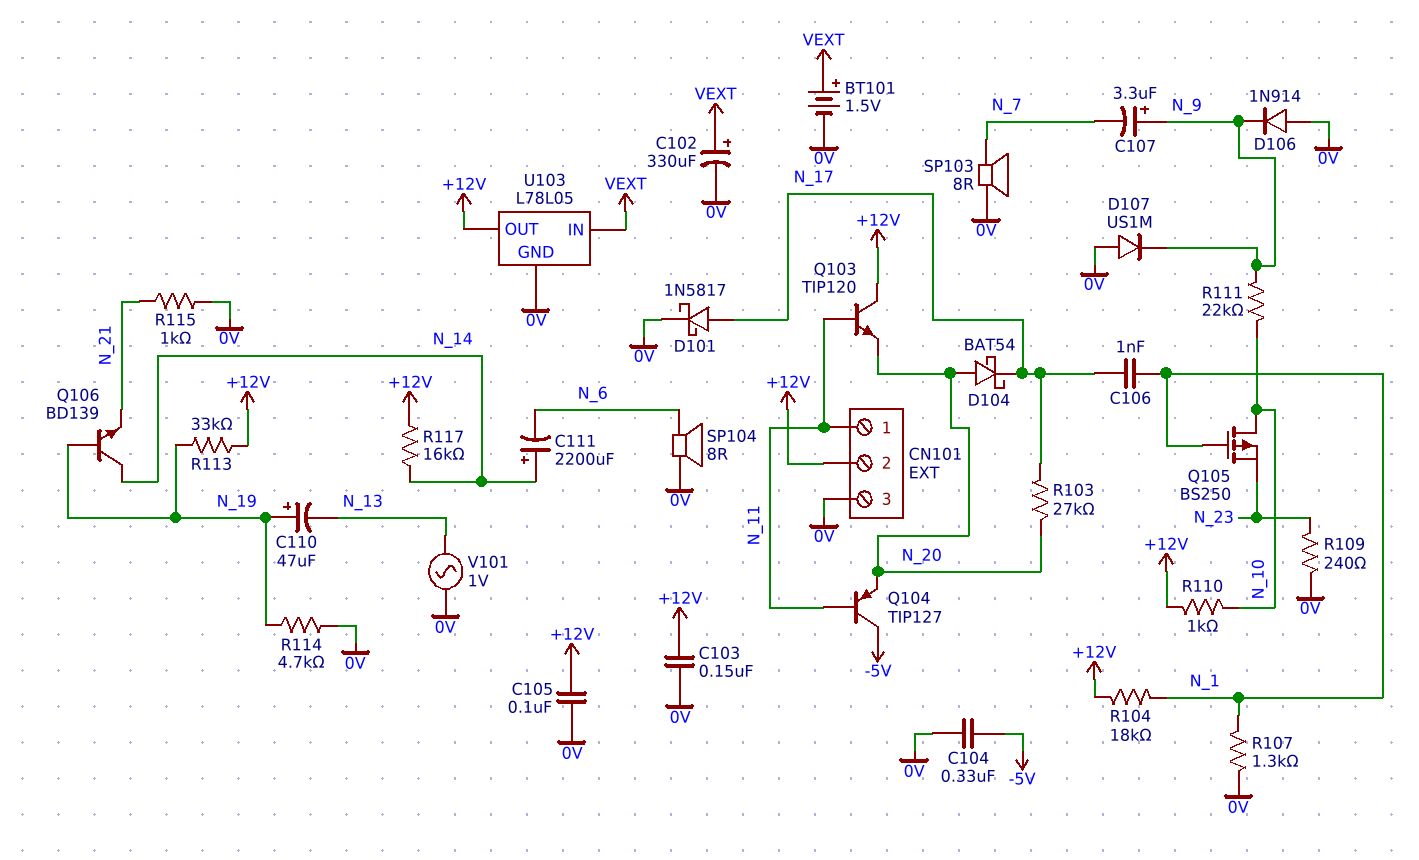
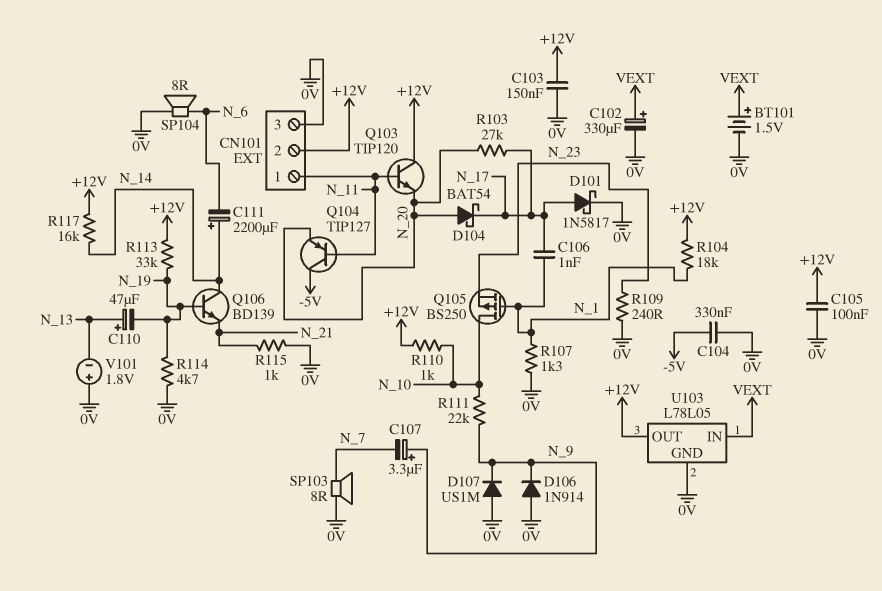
C110: 47uF (plus N_19, minus N_13) -> 47uF (plus N_13, minus N_19)
V101: AC 1V (0V, N_13) -> 1.8V (plus 0V, minus N_13)

